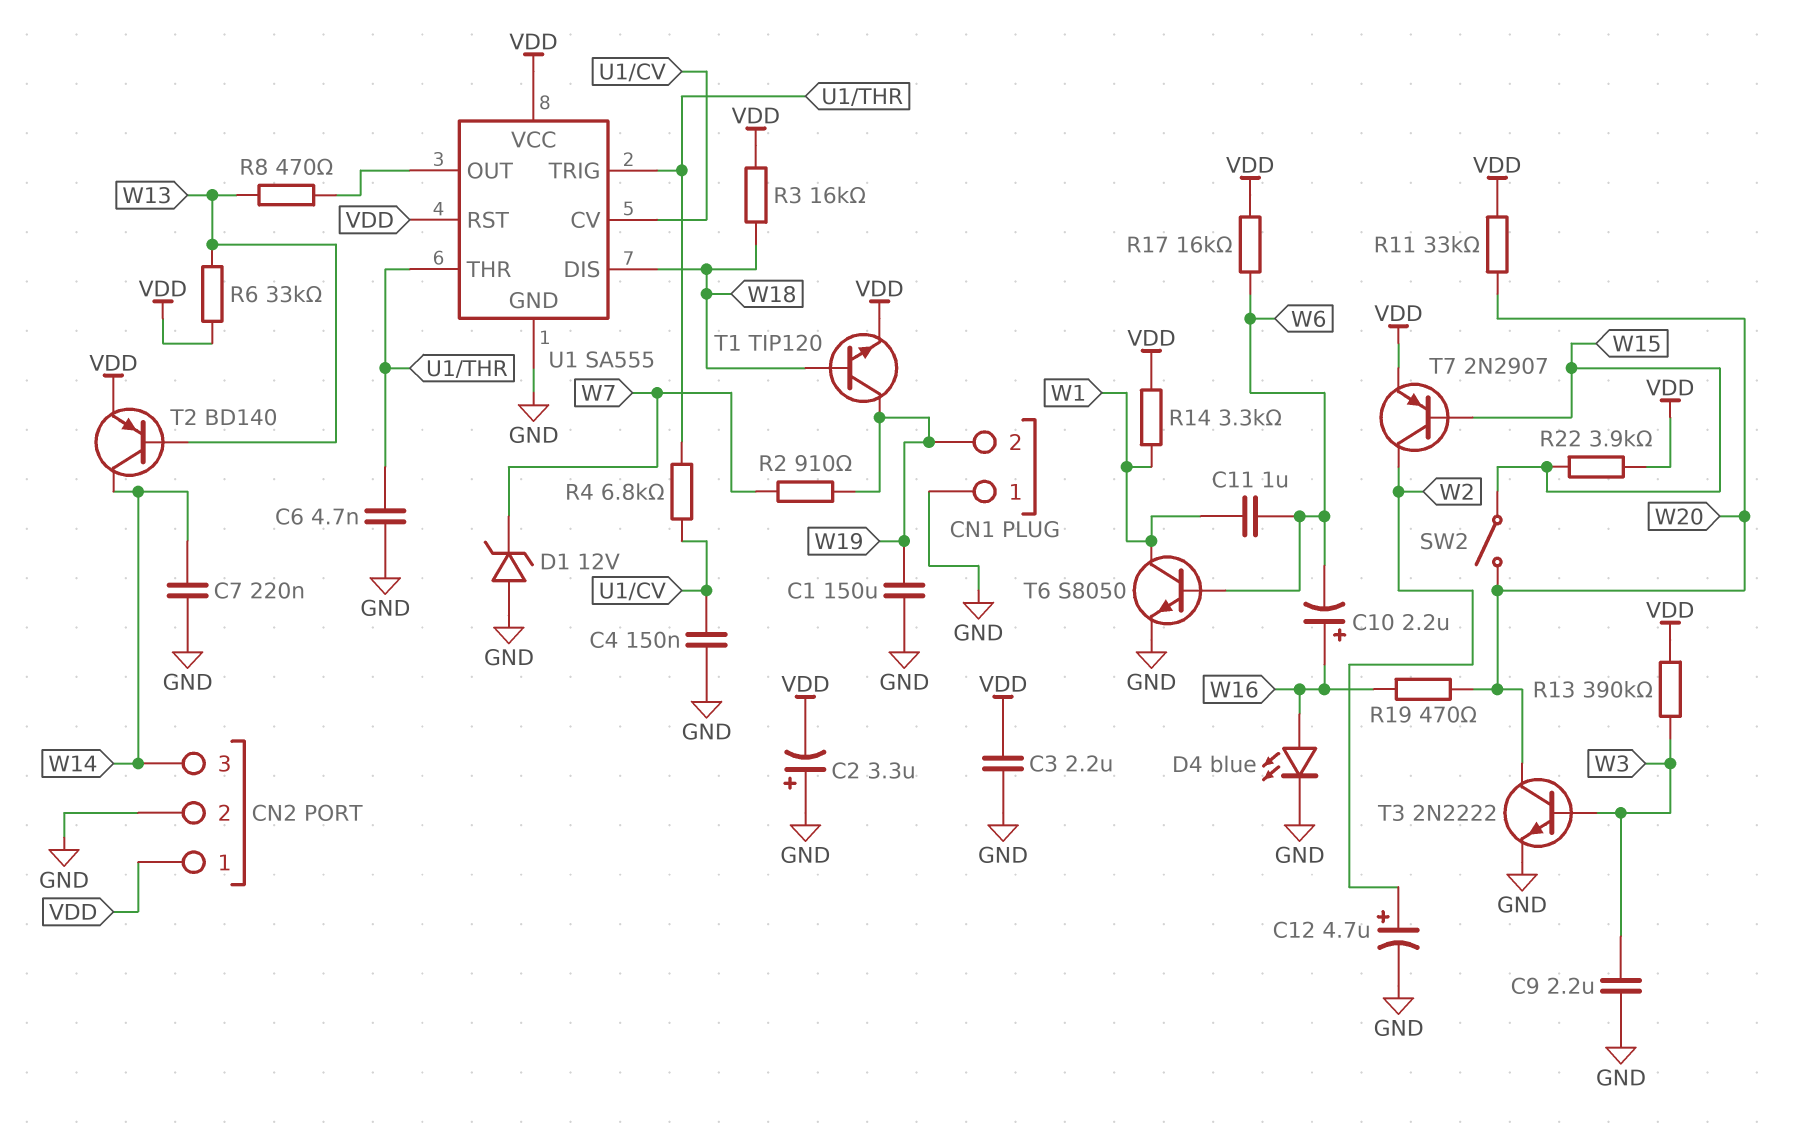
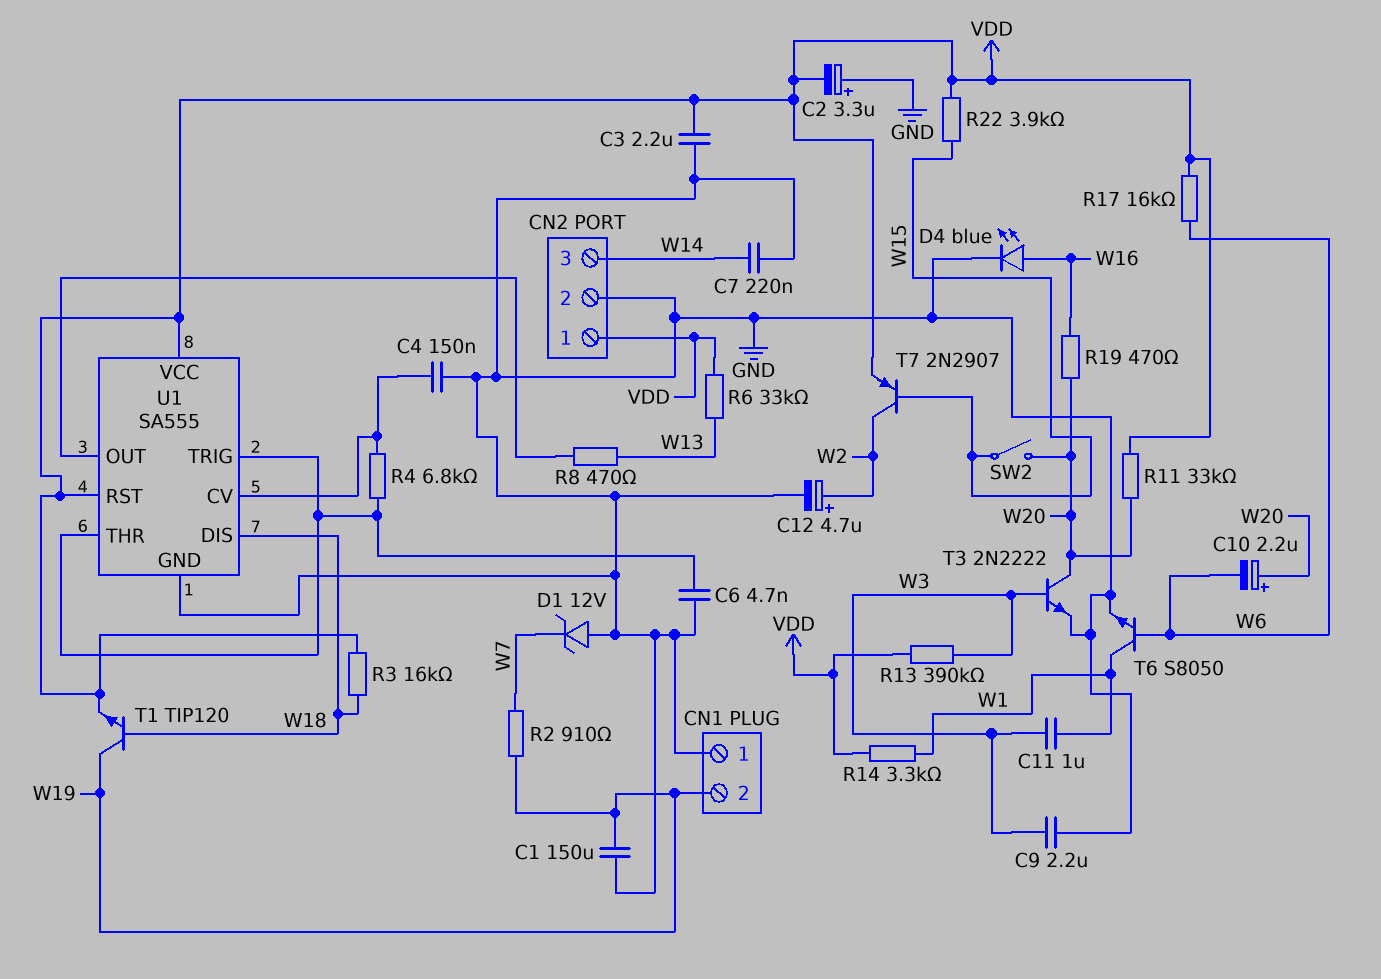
C10: 2.2uF (plus W16, minus W6) -> 2.2uF (plus W20, minus W6)
C11: 1uF (W1, W6) -> 1uF (W1, W3)
T2: PNP BD140 (B W13, C W14, E VDD) -> none

